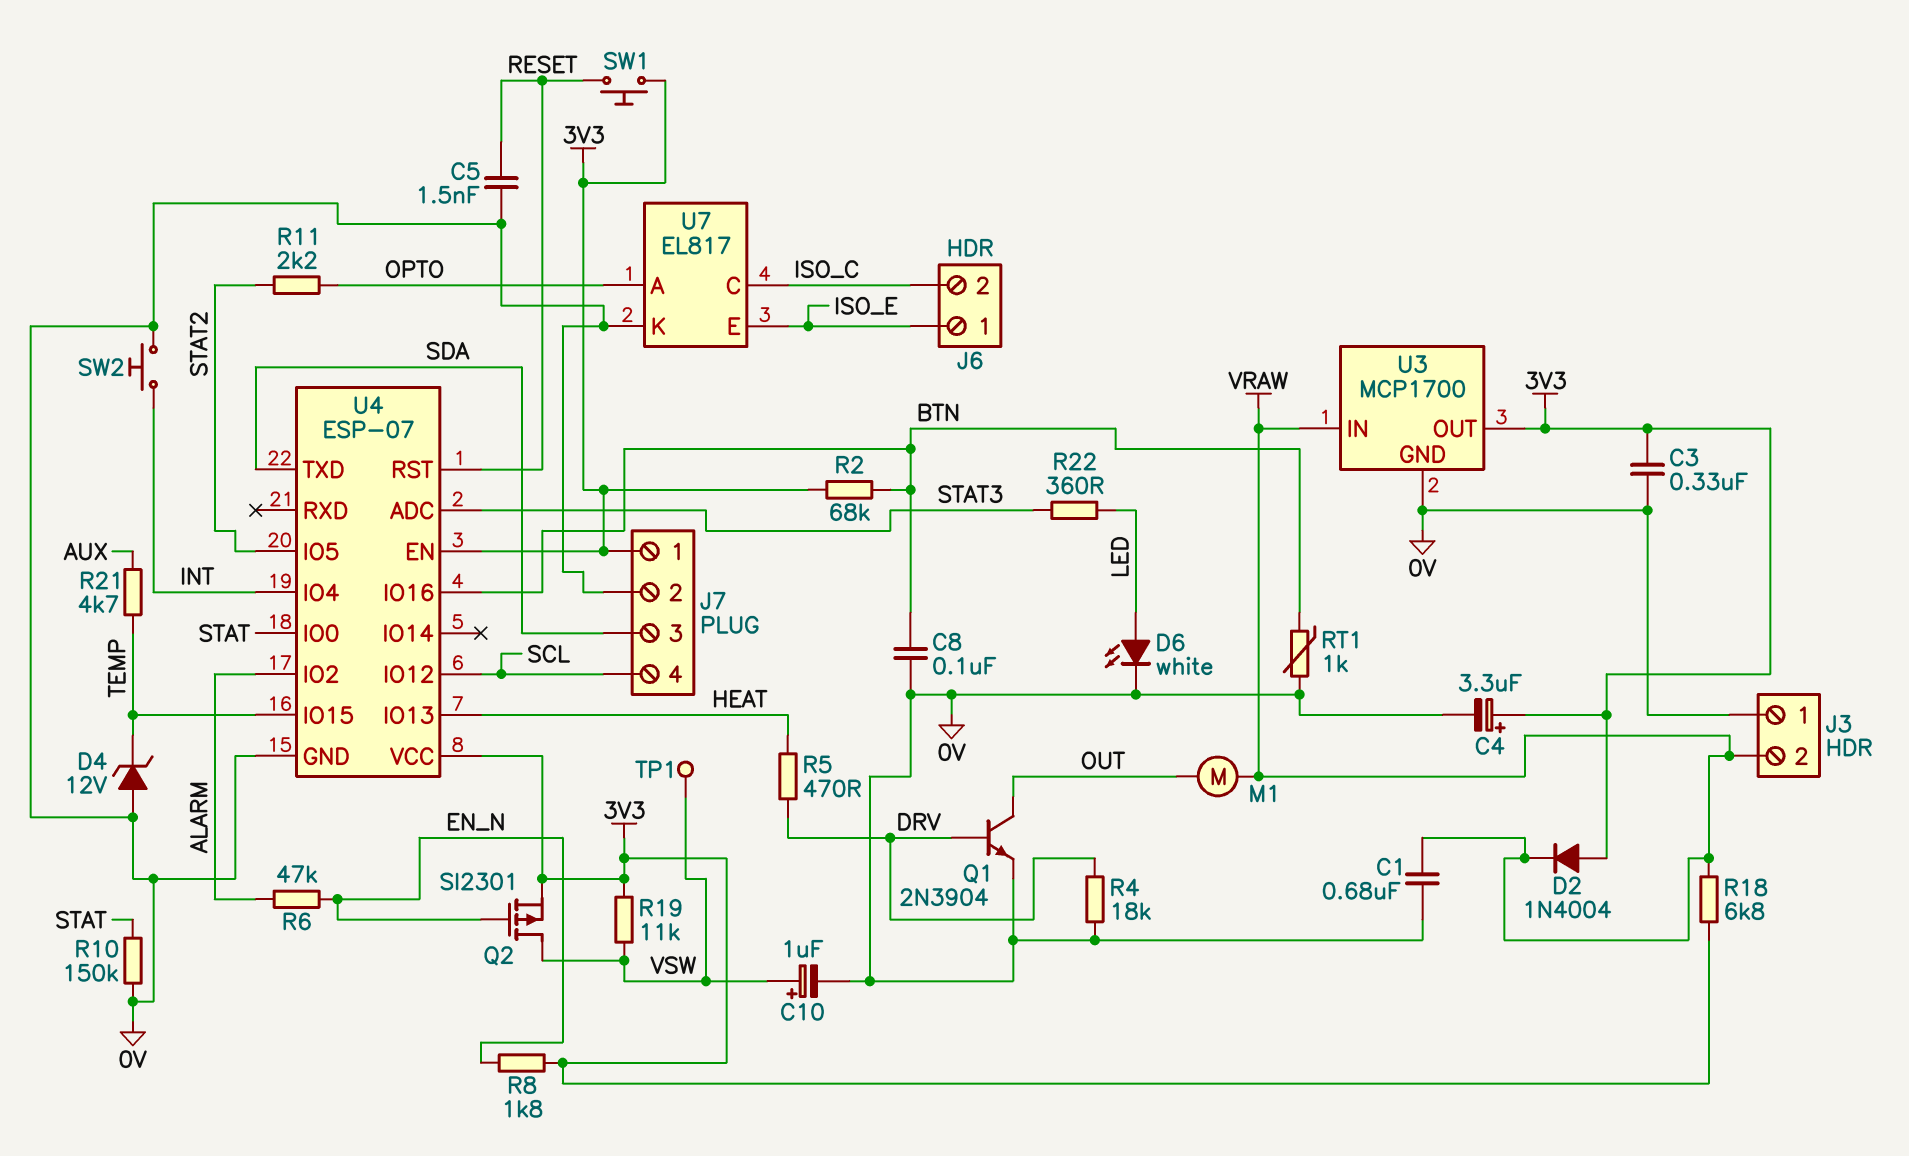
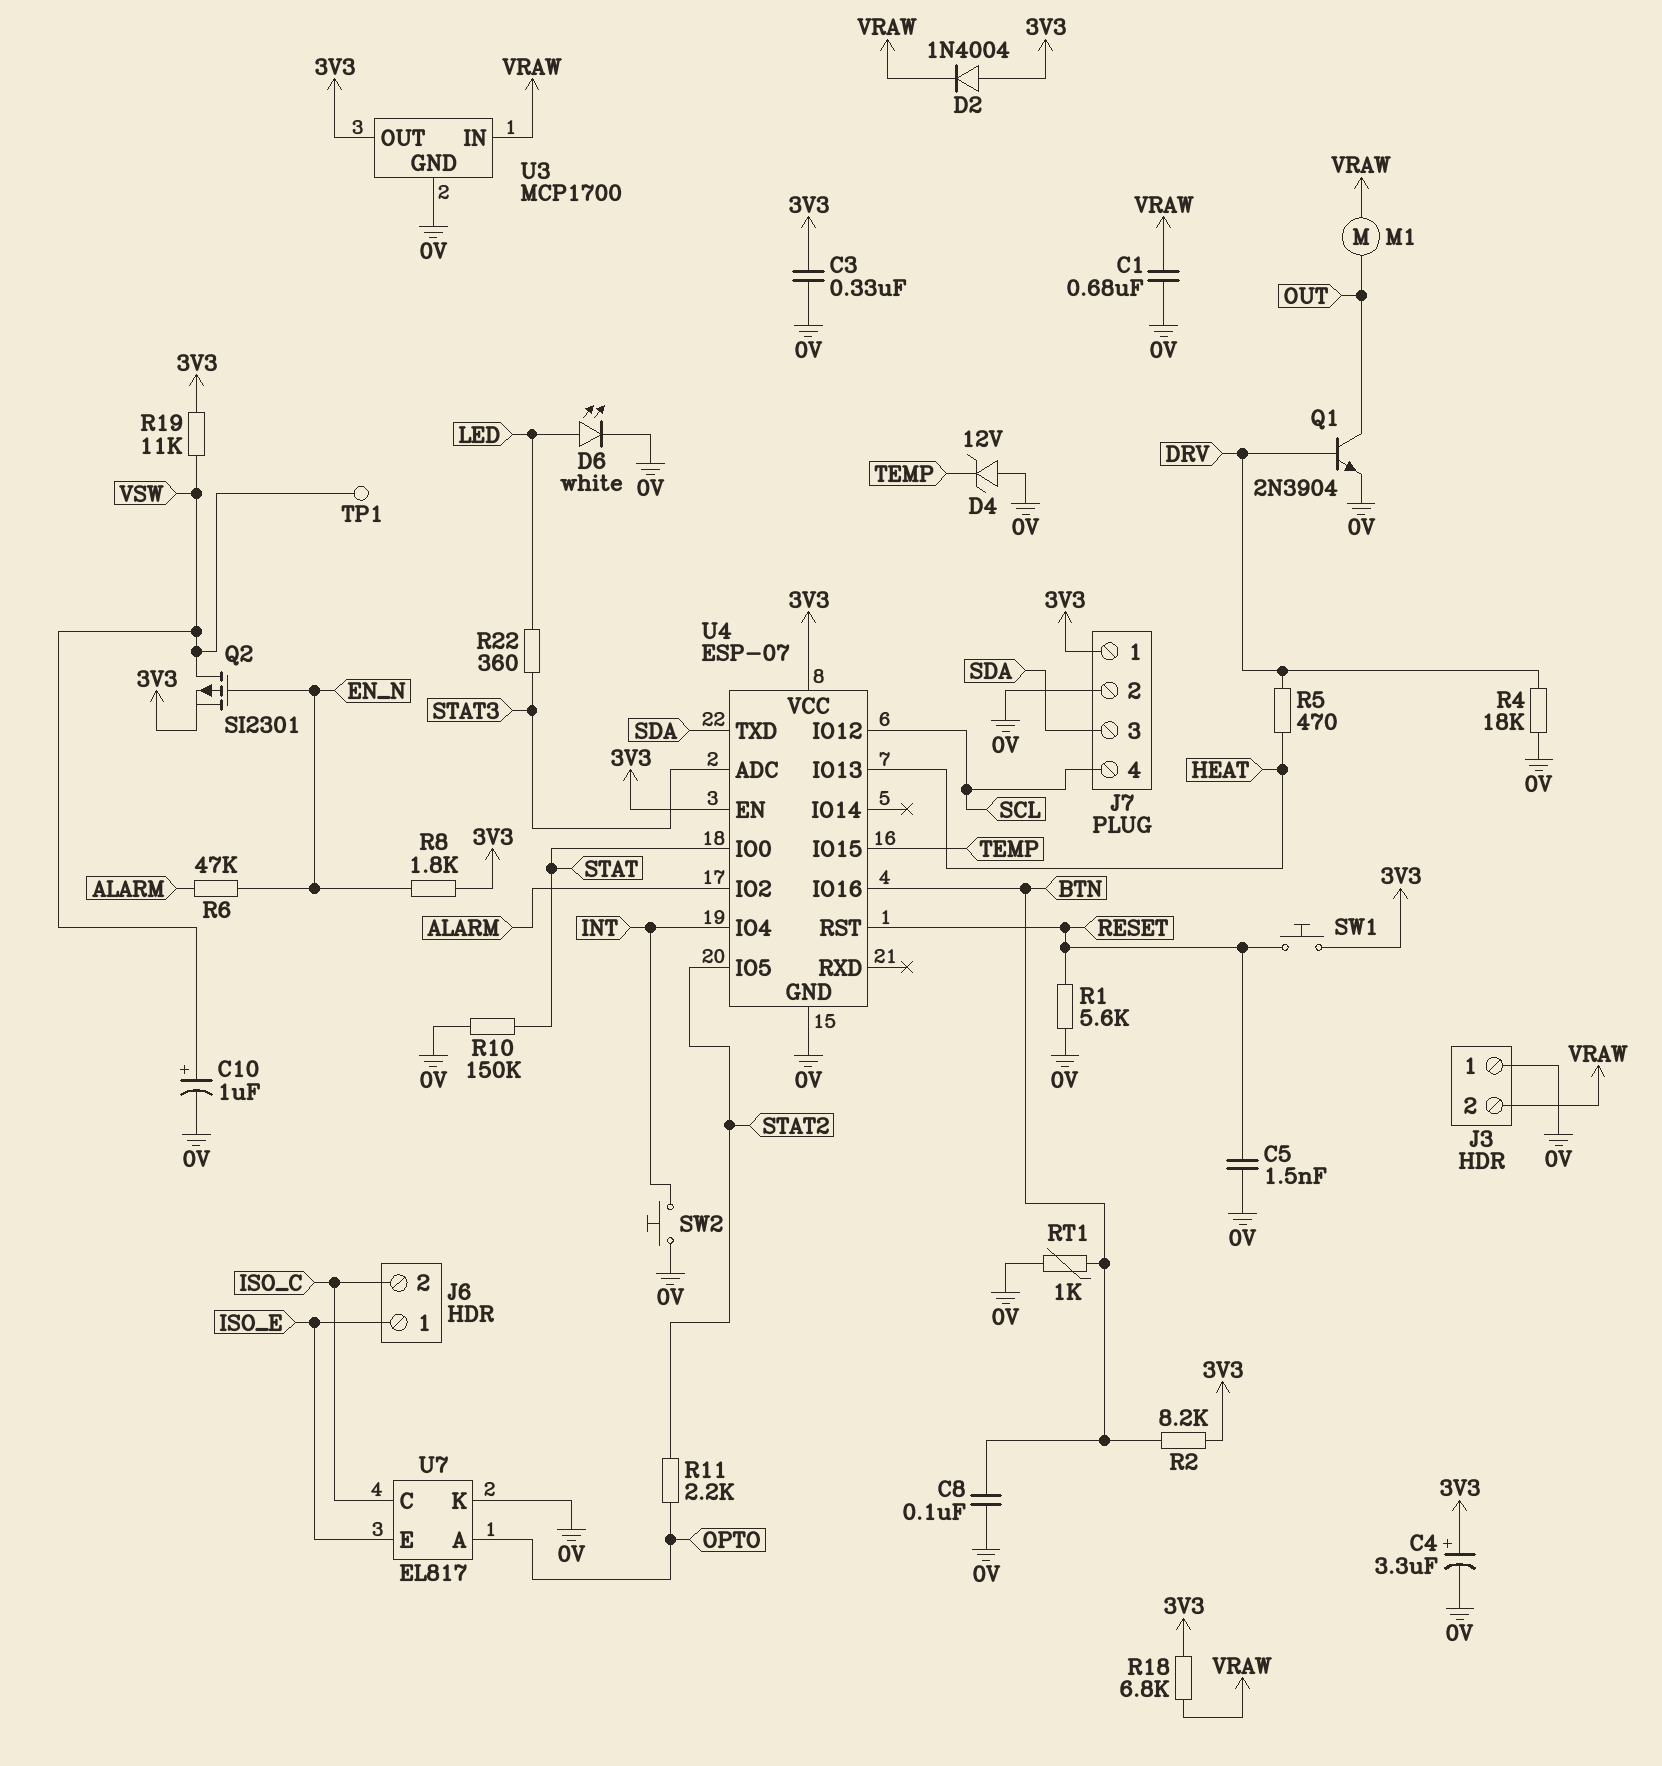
R1: none -> 5.6k (0V, RESET)
R2: 68k (3V3, BTN) -> 8.2k (3V3, BTN)
R21: 4.7k (AUX, TEMP) -> none

